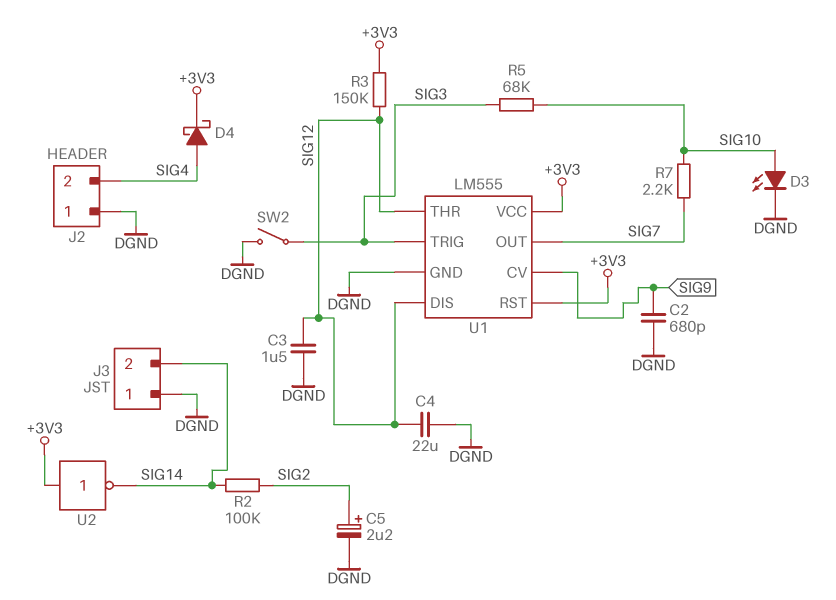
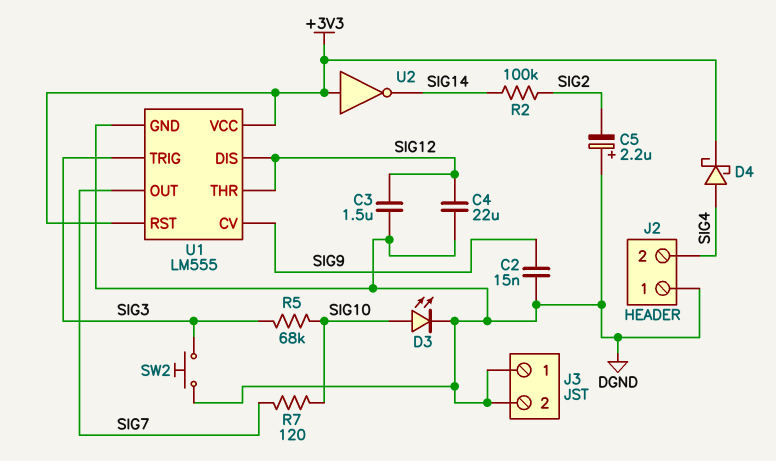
C2: 680pF (DGND, SIG9) -> 15nF (DGND, SIG9)
C5: 2.2uF (plus SIG2, minus DGND) -> 2.2uF (plus DGND, minus SIG2)
J3 pin 2: SIG14 -> DGND
R3: 150k (+3V3, SIG12) -> none
R7: 2.2k (SIG7, SIG10) -> 120 (SIG7, SIG10)
SW2: switch (DGND, SIG3) -> button (DGND, SIG3)

